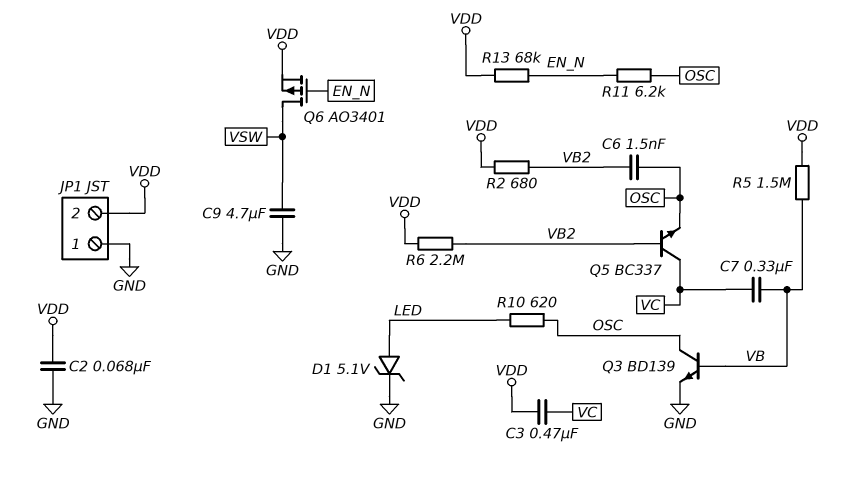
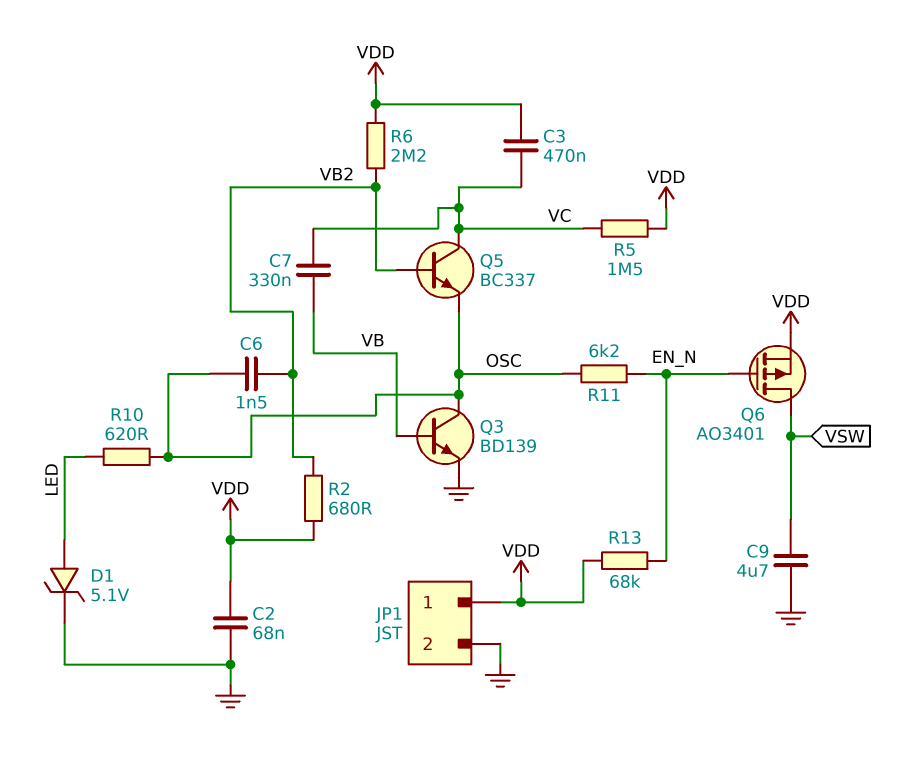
JP1 pin 1: GND -> VDD
JP1 pin 2: VDD -> GND
R5: 1.5M (VB, VDD) -> 1.5M (VC, VDD)

